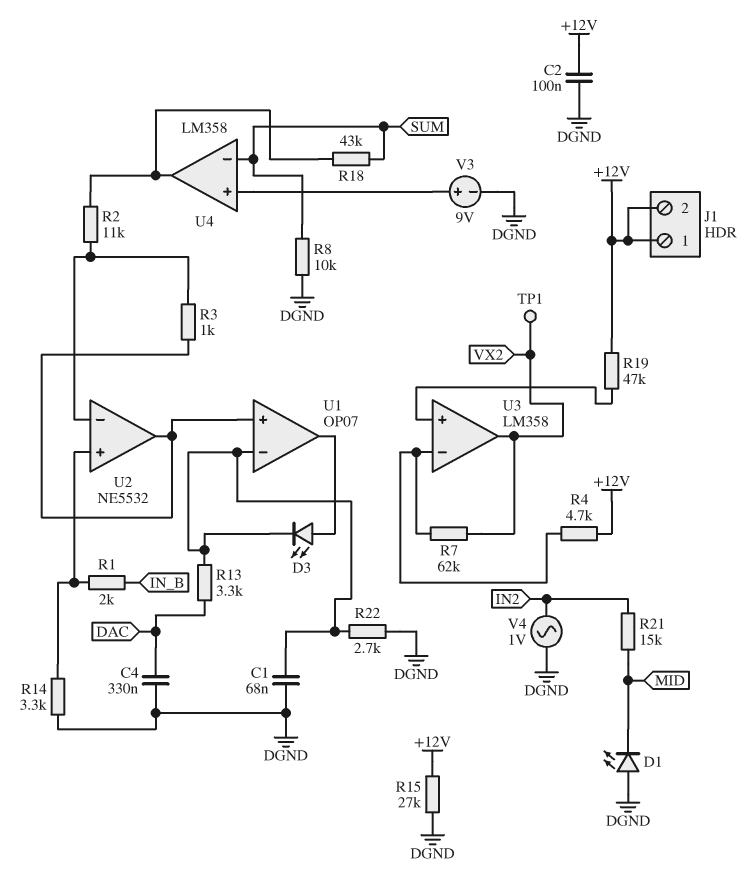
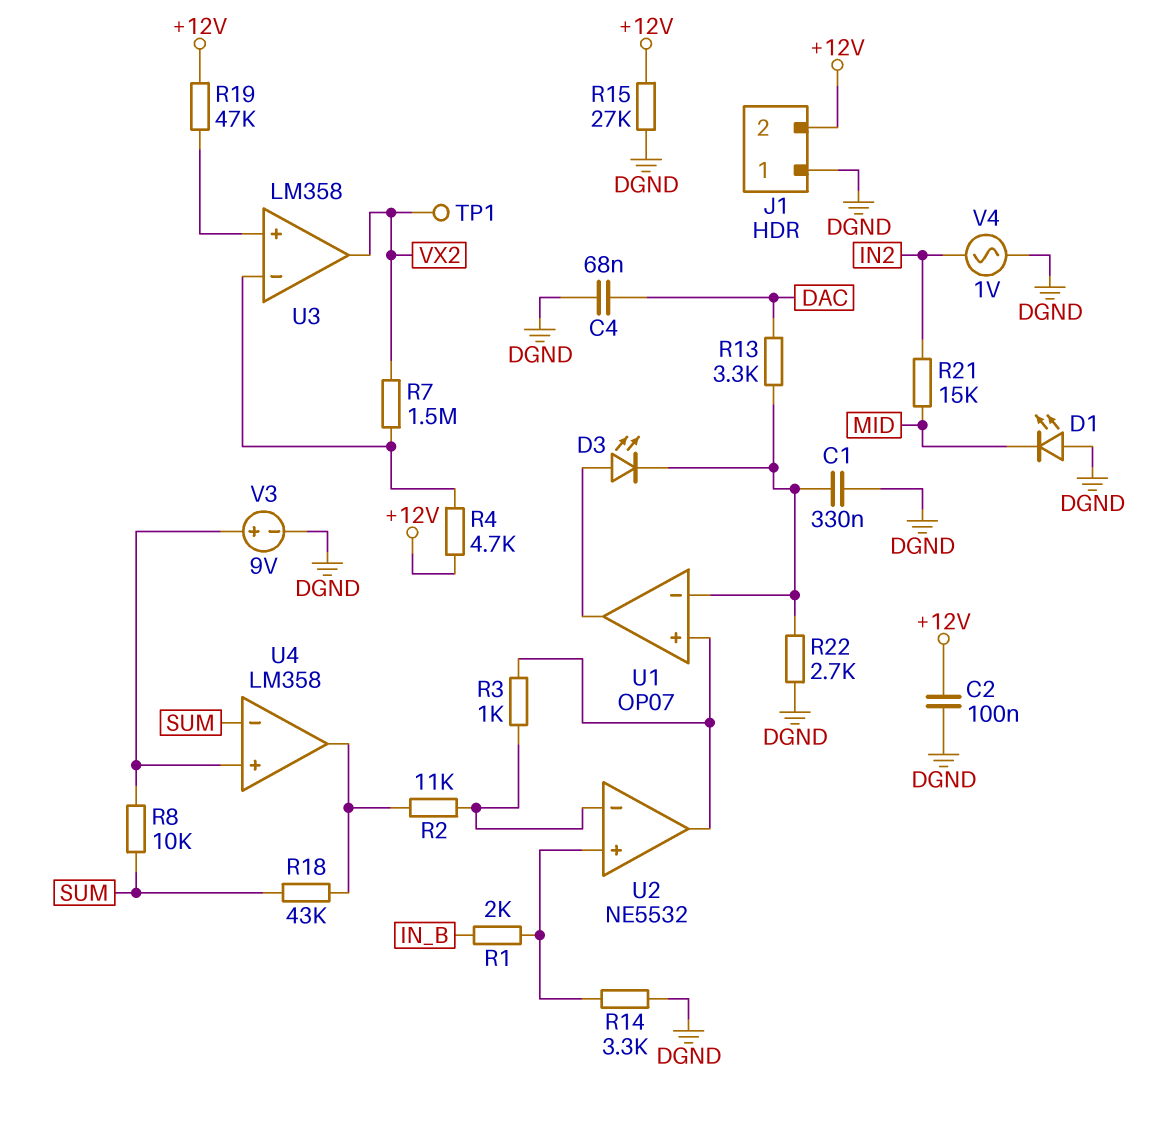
C1: 68nF (DGND, U1/in-) -> 330nF (DGND, U1/in-)
C4: 330nF (DAC, DGND) -> 68nF (DAC, DGND)
J1 pin 1: +12V -> DGND
R7: 62k (U3/in-, VX2) -> 1.5M (U3/in-, VX2)
R8: 10k (DGND, SUM) -> 10k (SUM, U4/in+)

